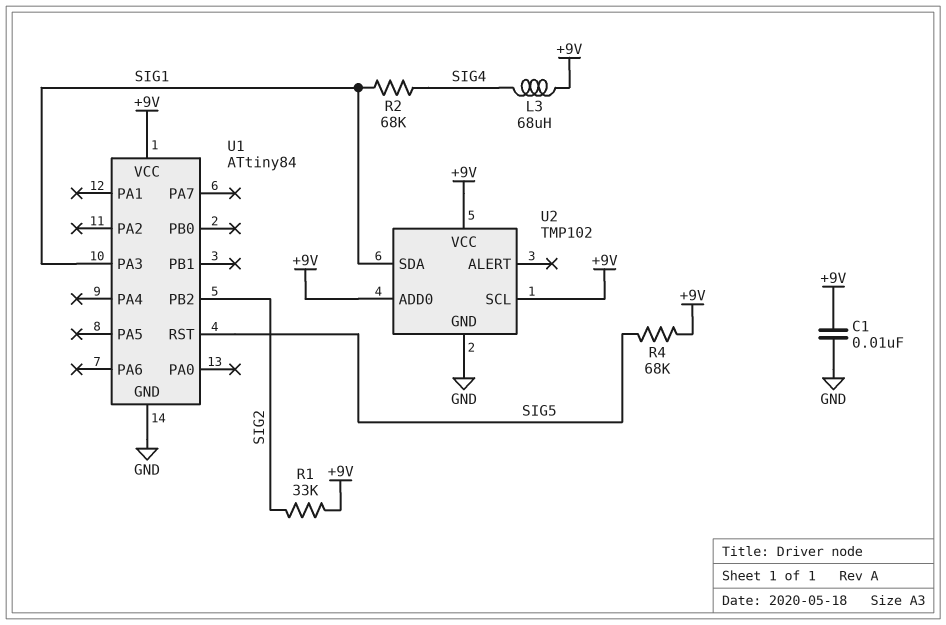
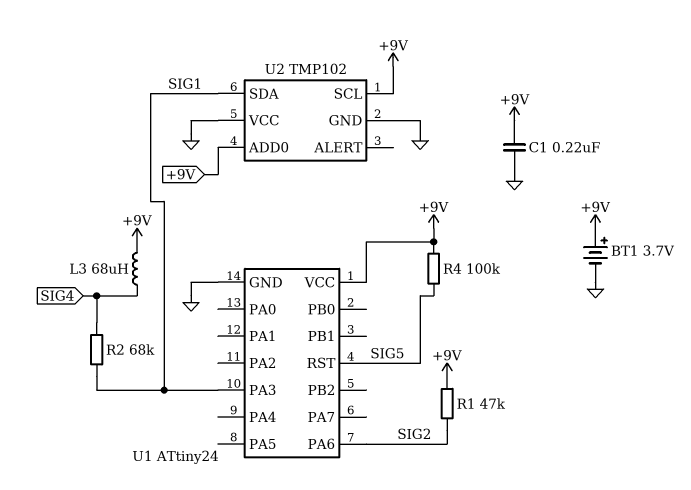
BT1: none -> 3.7V (plus +9V, minus GND)
C1: 10nF (+9V, GND) -> 220nF (+9V, GND)
R1: 33k (+9V, SIG2) -> 47k (+9V, SIG2)
R4: 68k (+9V, SIG5) -> 100k (+9V, SIG5)
U1: ATtiny84 -> ATtiny24
U1 pin PA6: none -> SIG2
U1 pin PB2: SIG2 -> none
U2 pin VCC: +9V -> GND

